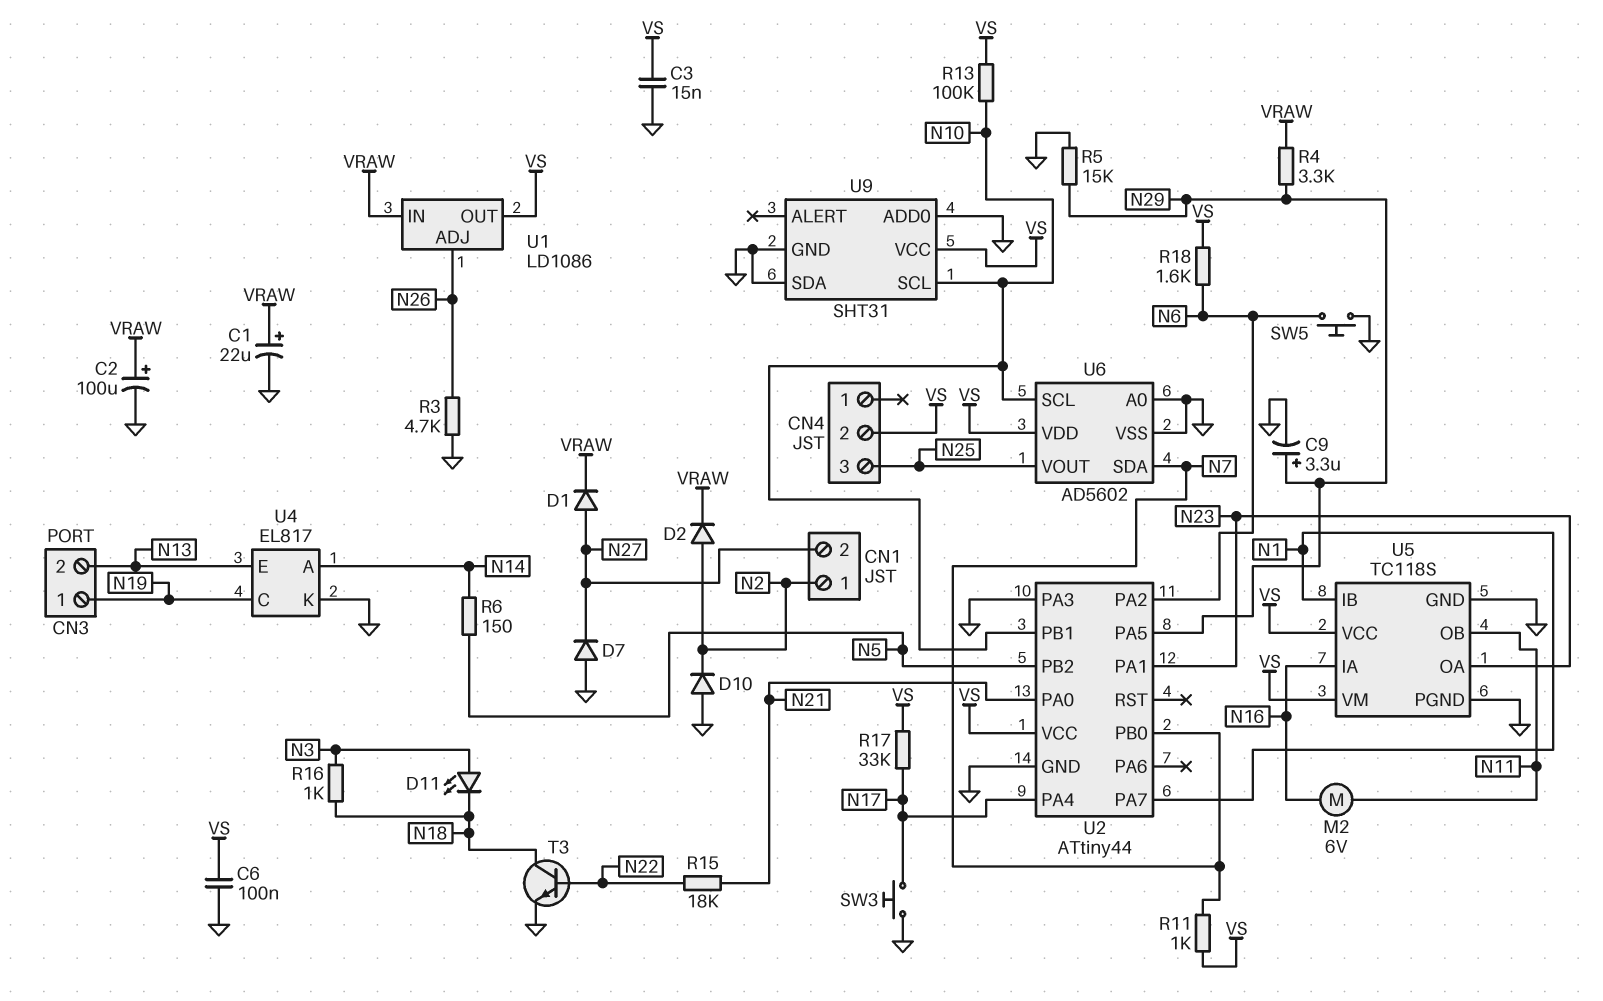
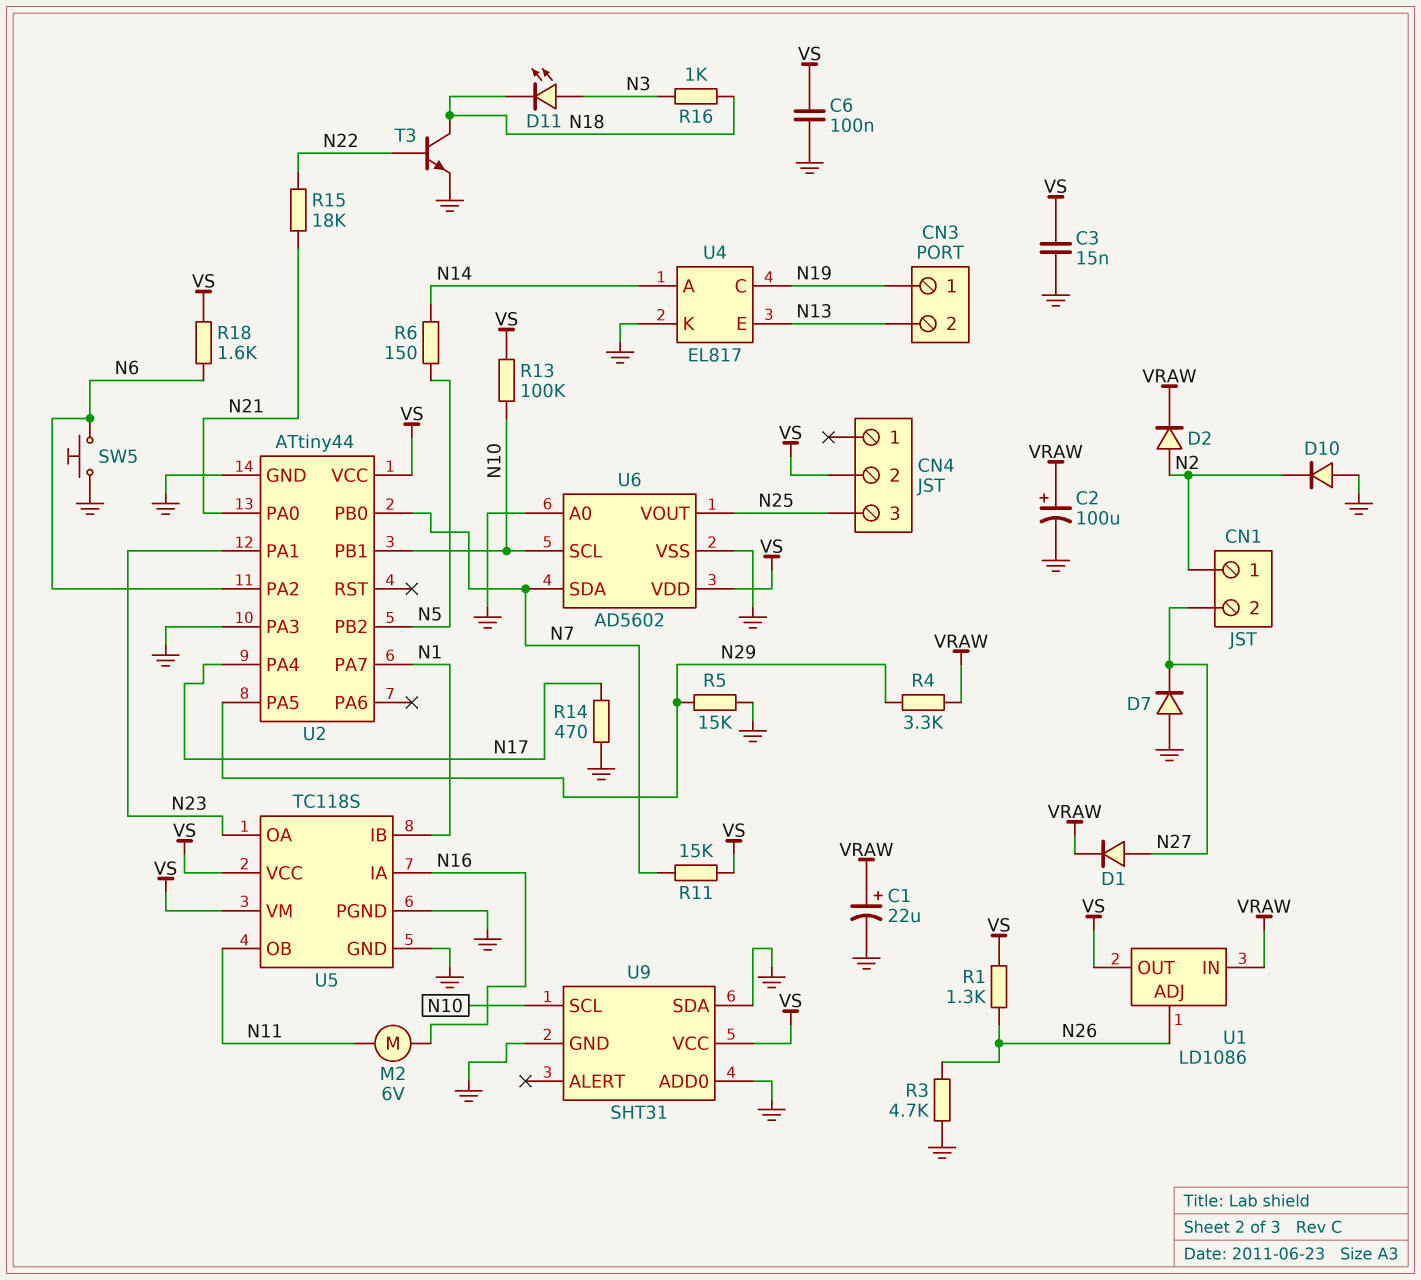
C9: 3.3uF (plus N29, minus GND) -> none
R1: none -> 1.3k (N26, VS)
R11: 1k (N7, VS) -> 15k (N7, VS)
R14: none -> 470 (GND, N17)
R17: 33k (N17, VS) -> none
SW3: button (GND, N17) -> none

